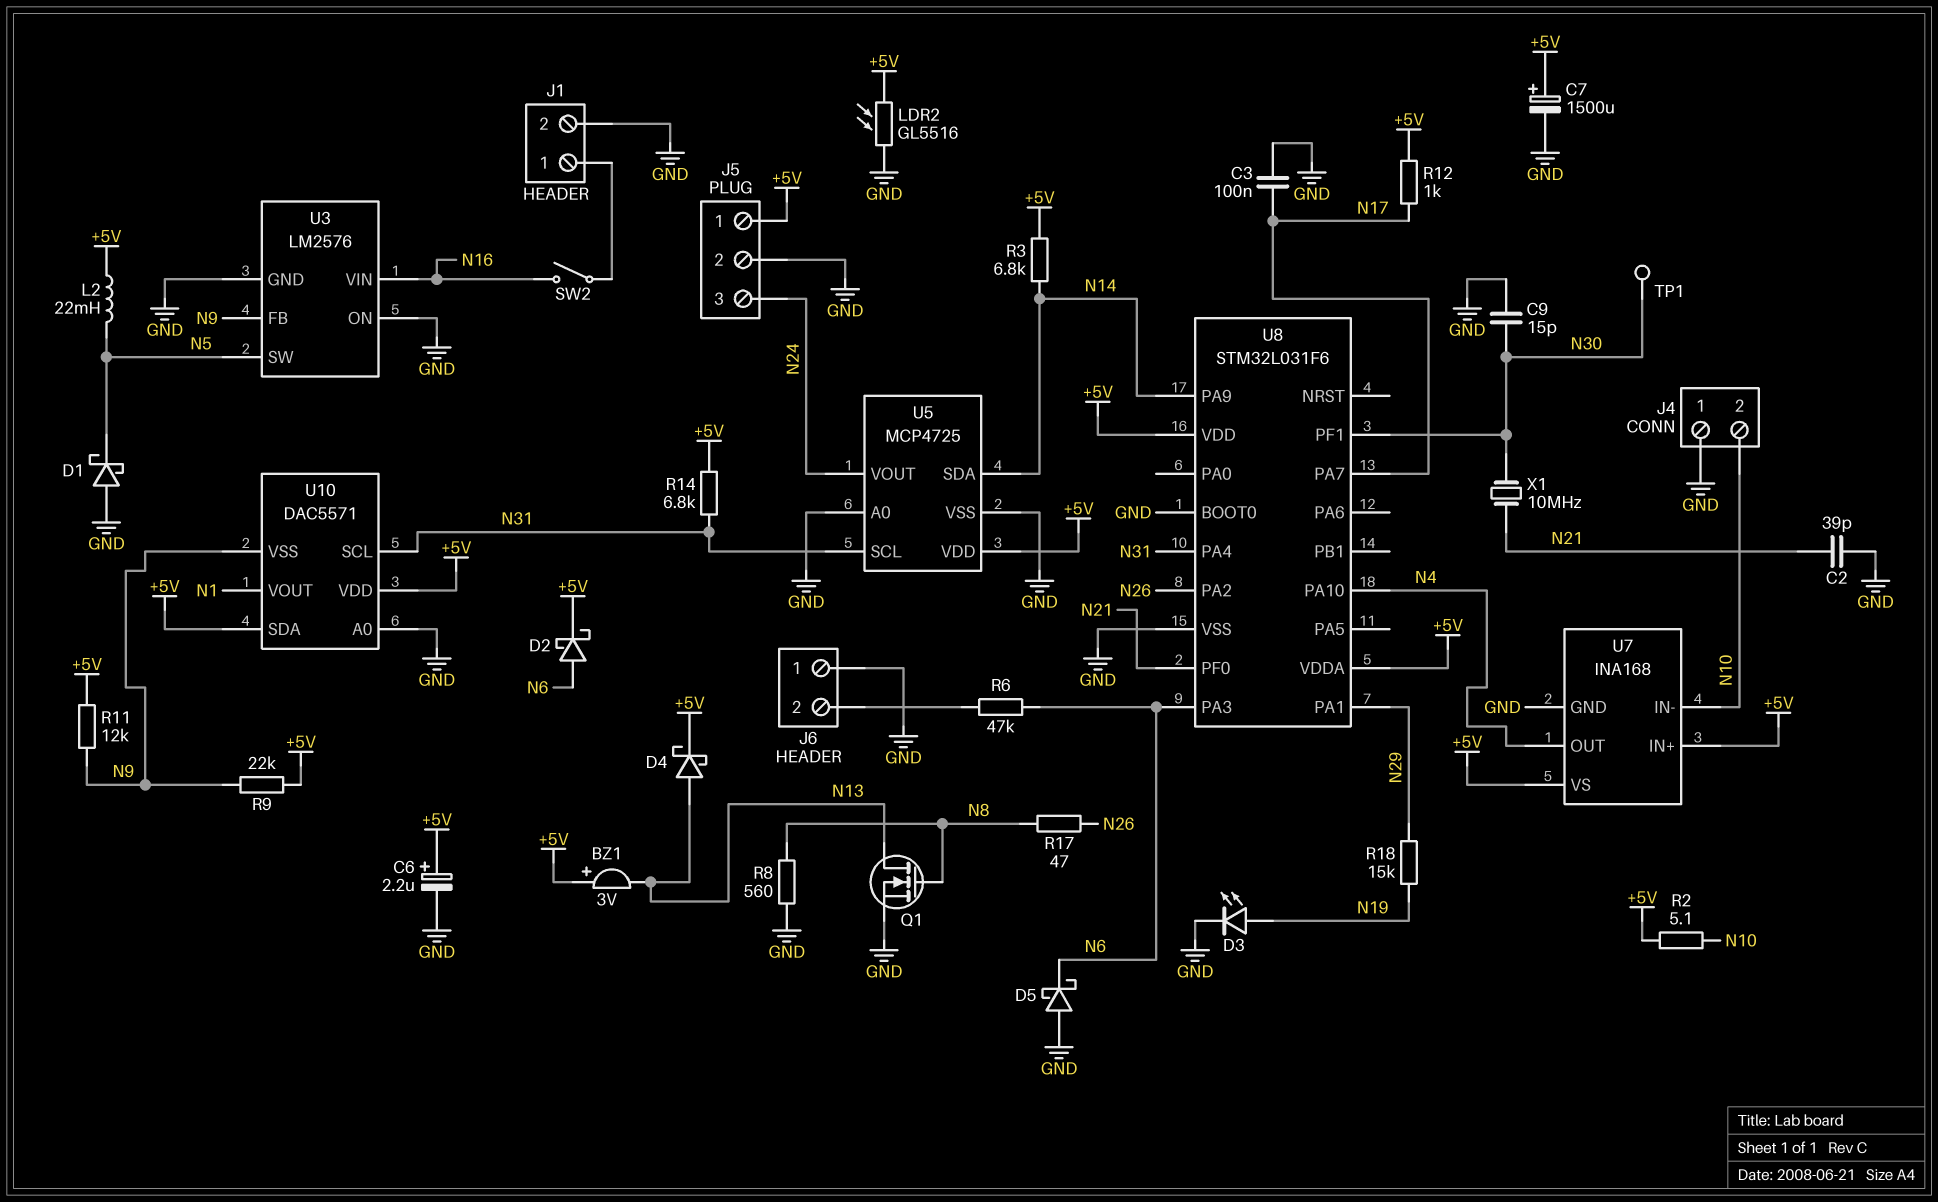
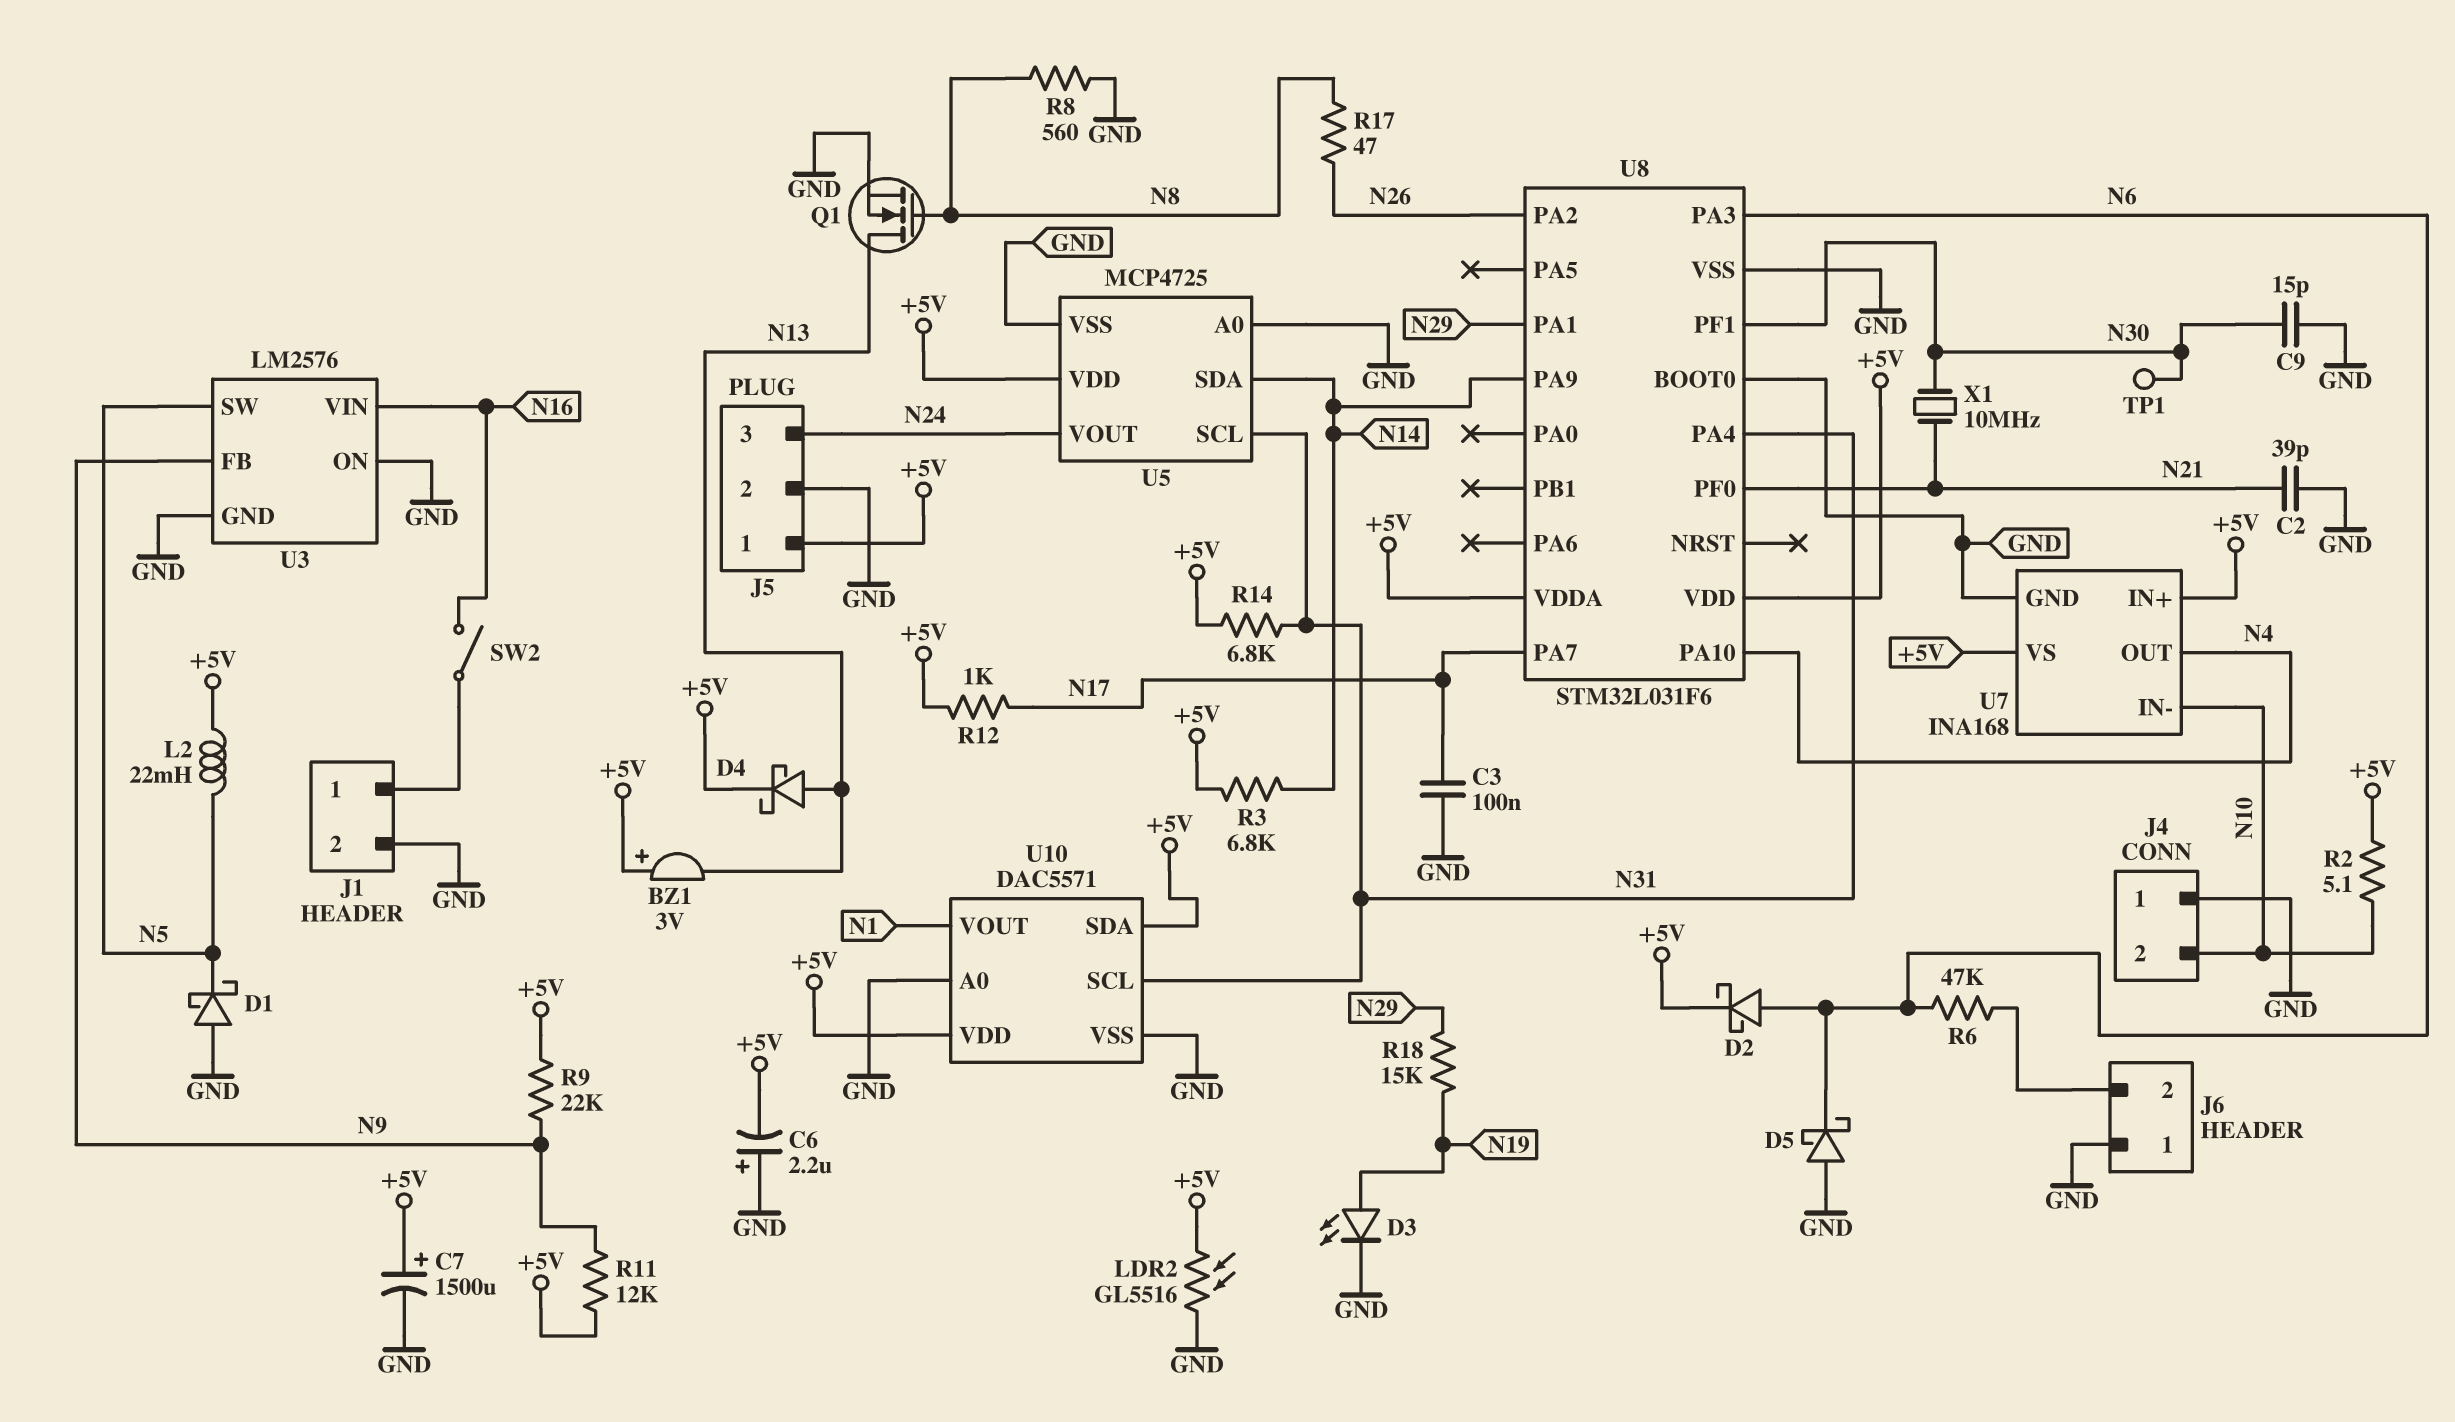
C6: 2.2uF (plus +5V, minus GND) -> 2.2uF (plus GND, minus +5V)
U10 pin VSS: N9 -> GND

